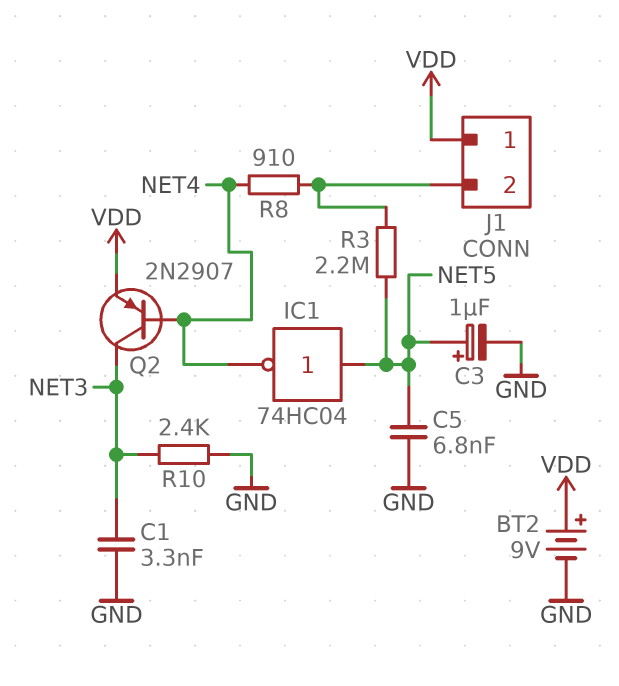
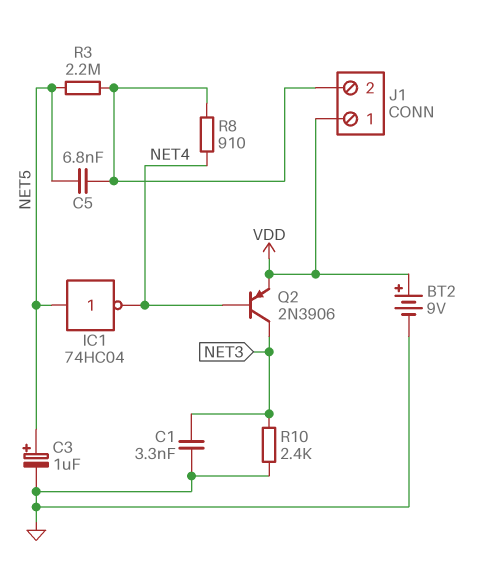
C5: 6.8nF (GND, NET5) -> 6.8nF (J1/2, NET5)
Q2: PNP 2N2907 (B NET4, C NET3, E VDD) -> PNP 2N3906 (B NET4, C NET3, E VDD)

